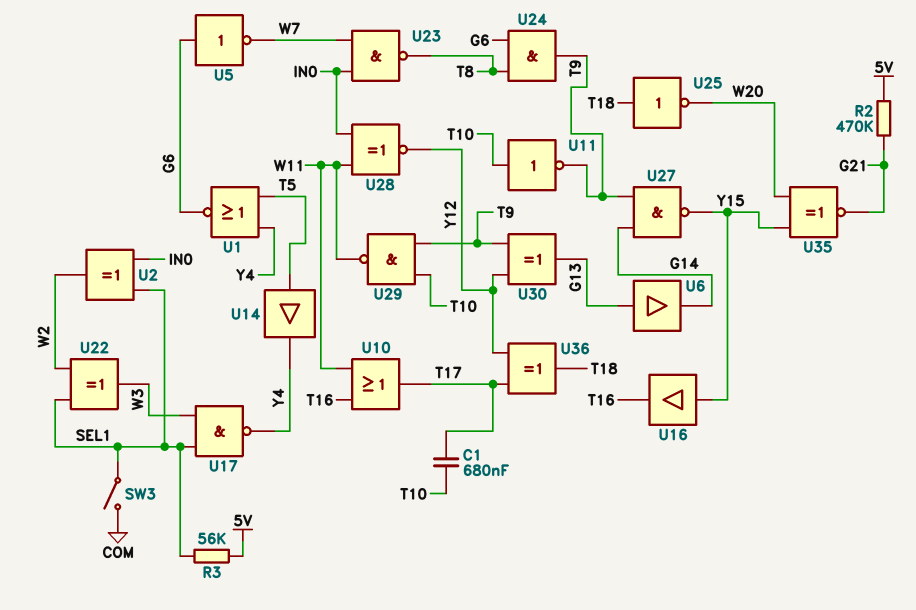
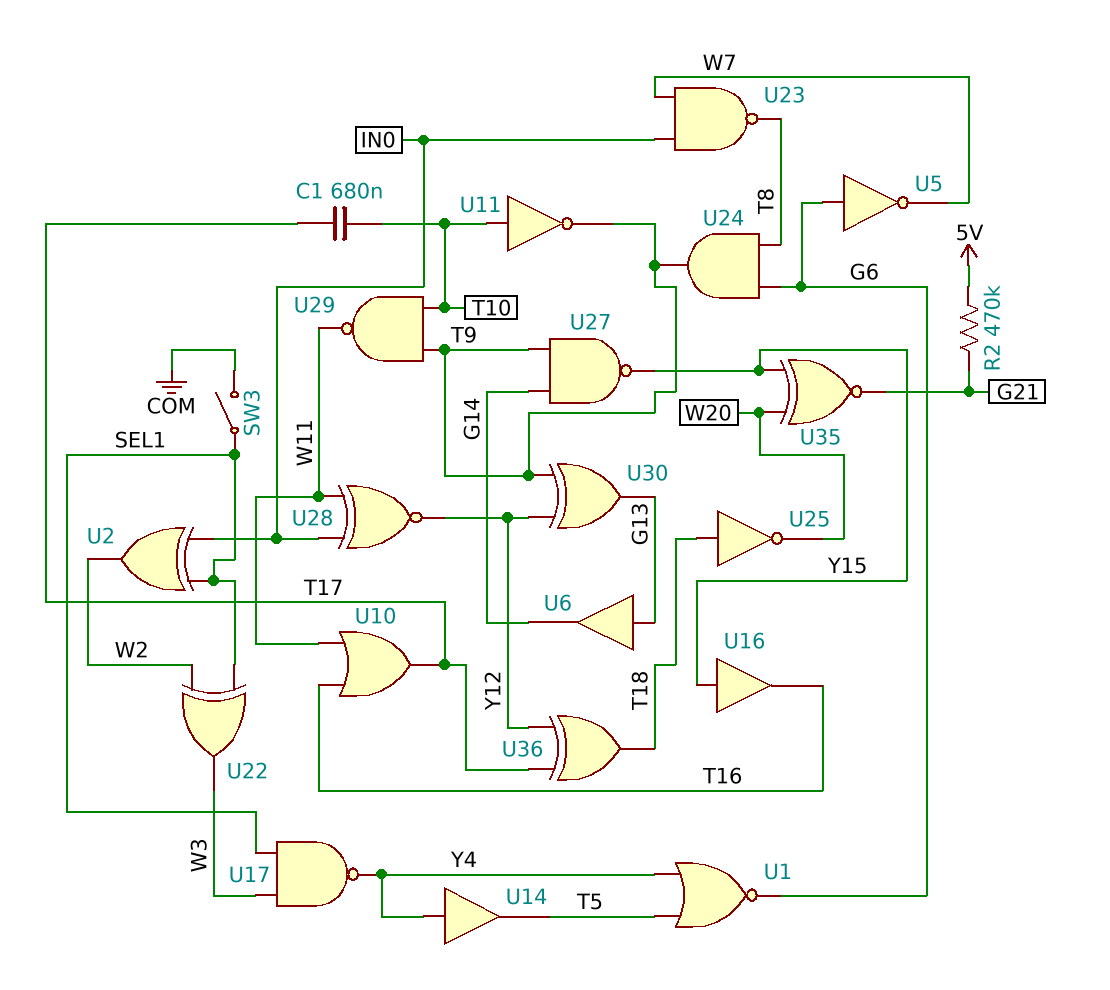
R3: 56k (5V, SEL1) -> none
U14: buffer (in T5, out Y4) -> buffer (in Y4, out T5)

